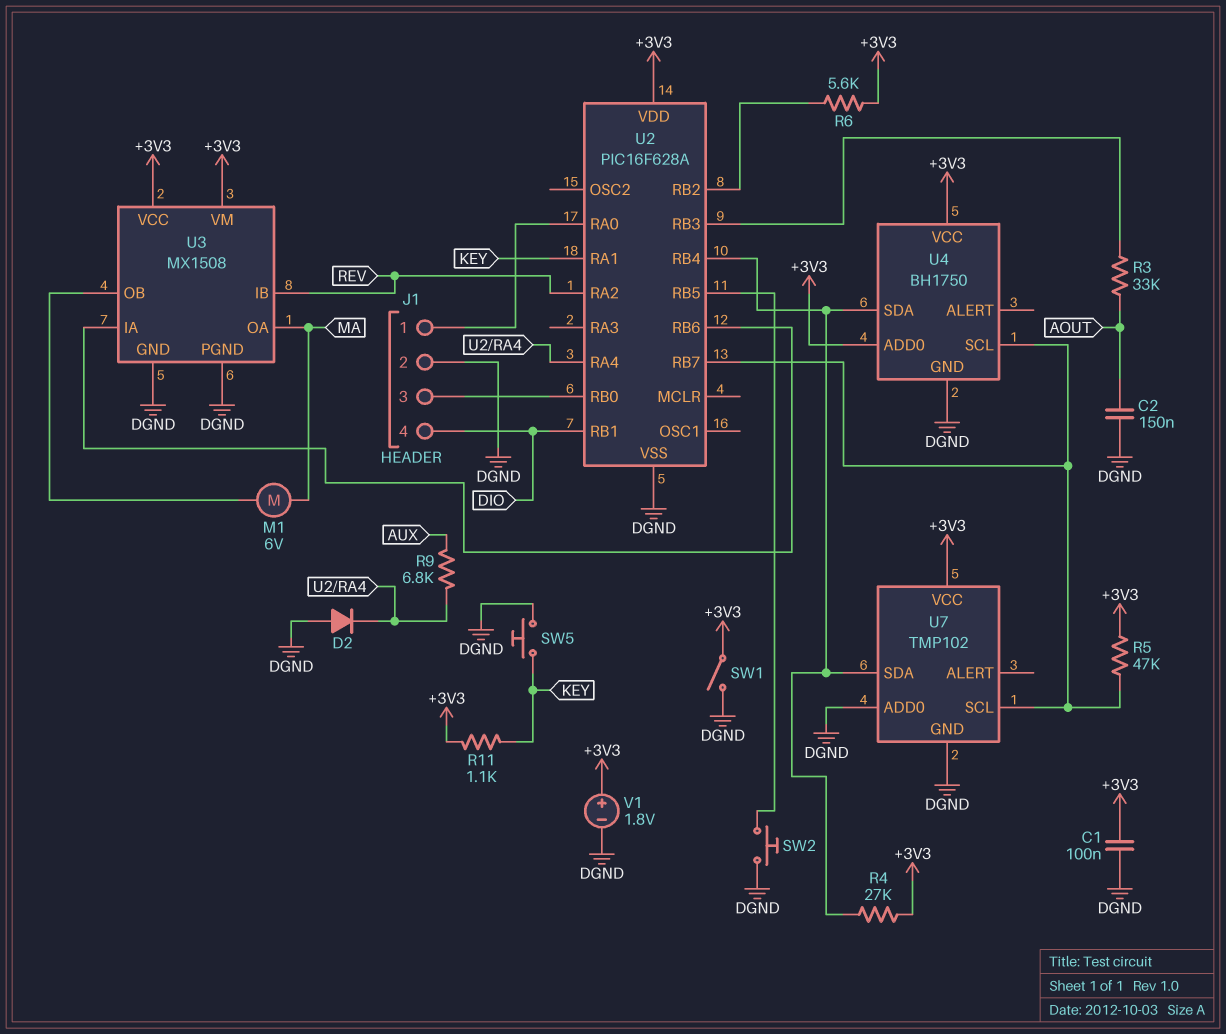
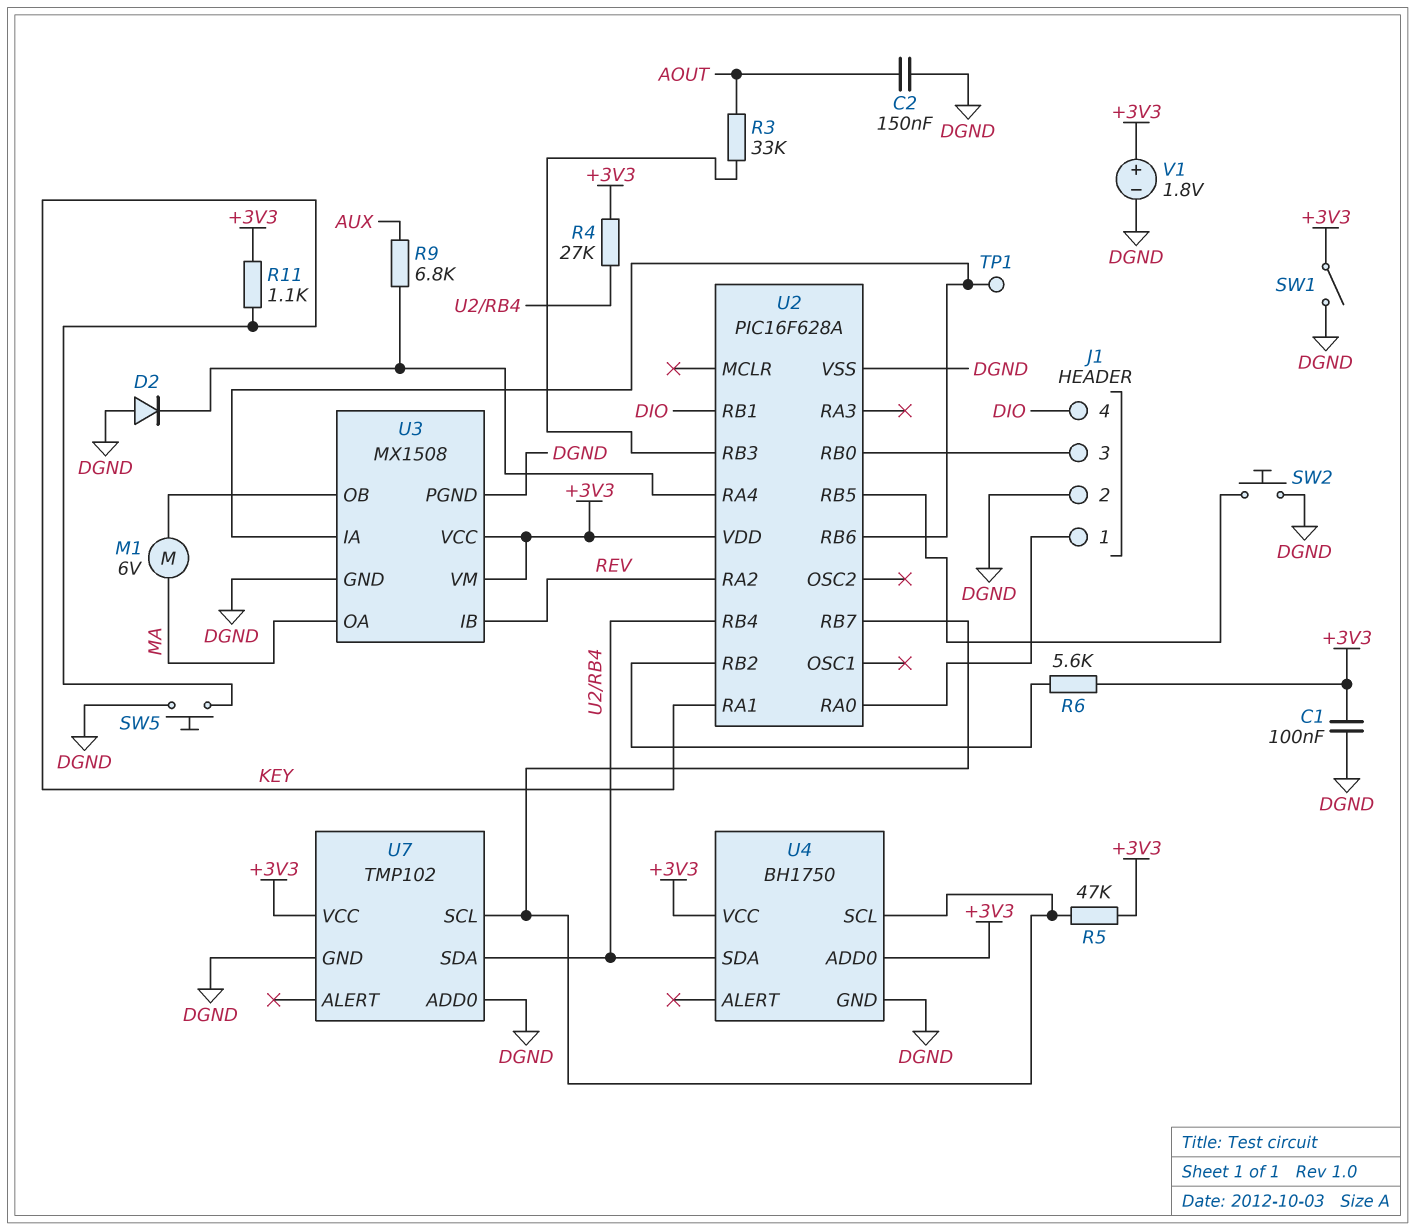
TP1: none -> test point (U2/RB6)

